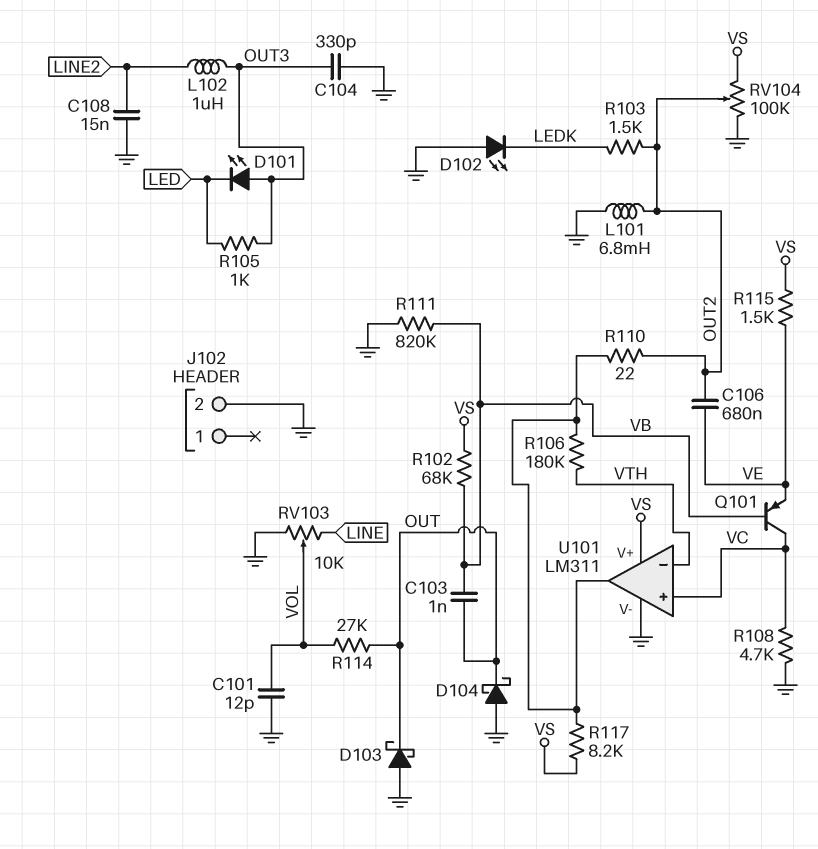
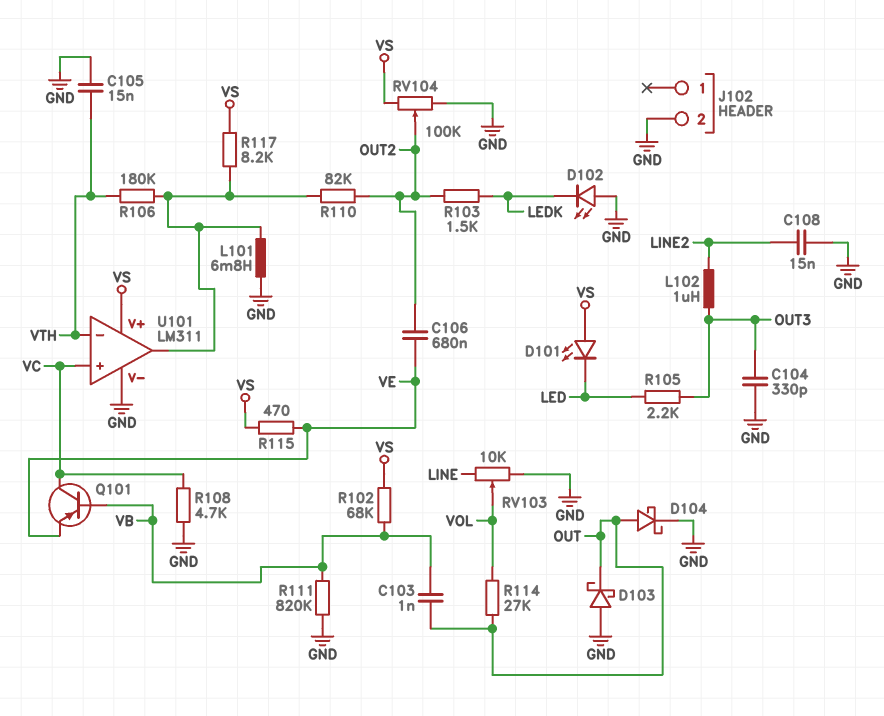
C101: 12pF (GND, VOL) -> none
C105: none -> 15nF (GND, VTH)
D101: LED (A OUT3, K LED) -> LED (A VS, K LED)
D104: schottky (A GND, K OUT) -> schottky (A OUT, K GND)
L101: 6.8mH (GND, OUT2) -> 6.8mH (GND, U101/out)
R105: 1k (LED, OUT3) -> 2.2k (LED, OUT3)
R110: 22 (OUT2, U101/out) -> 82k (OUT2, U101/out)
R115: 1.5k (VE, VS) -> 470 (VE, VS)

